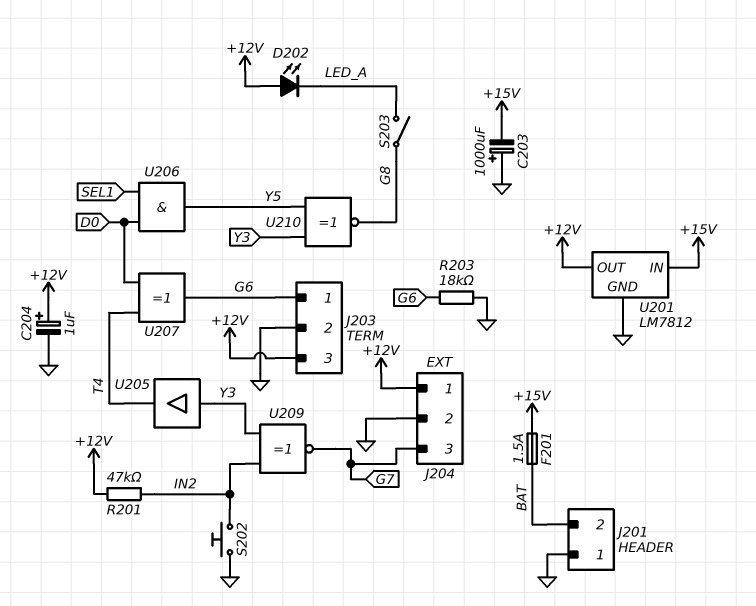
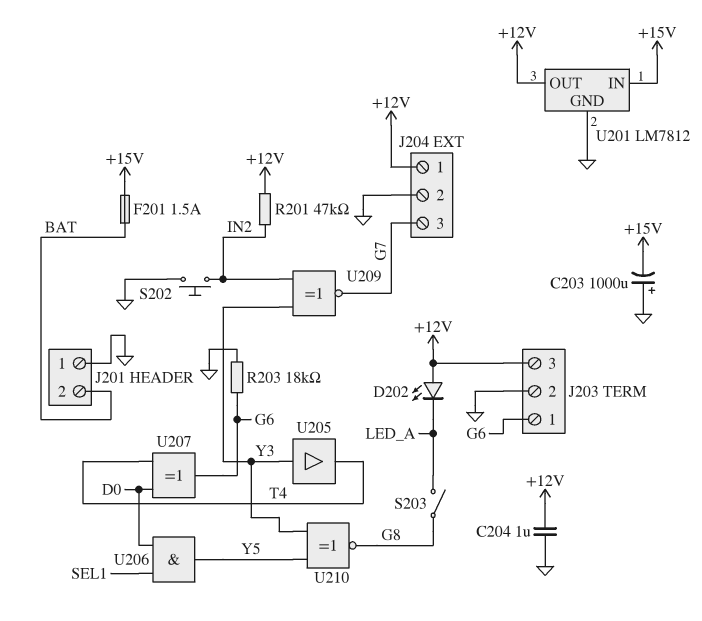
C204: 1uF (plus +12V, minus GND) -> 1uF (+12V, GND)

